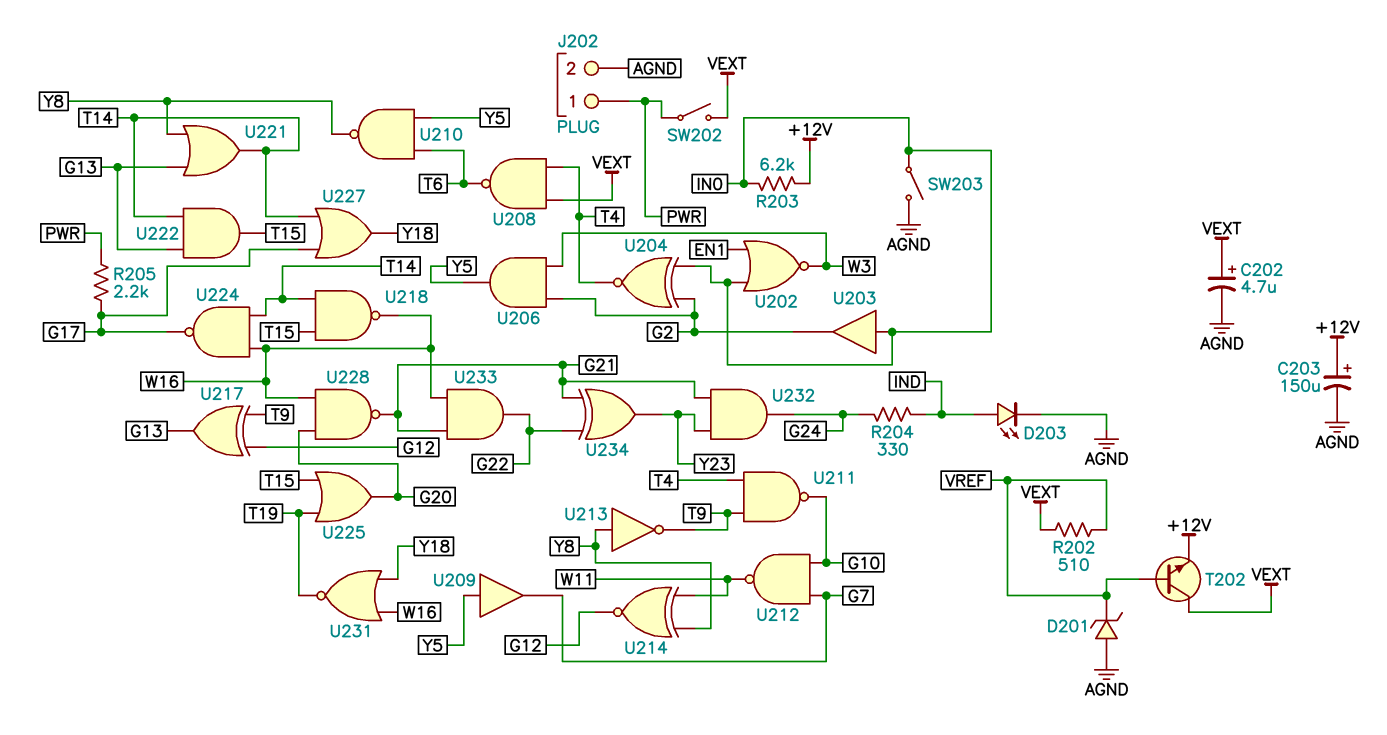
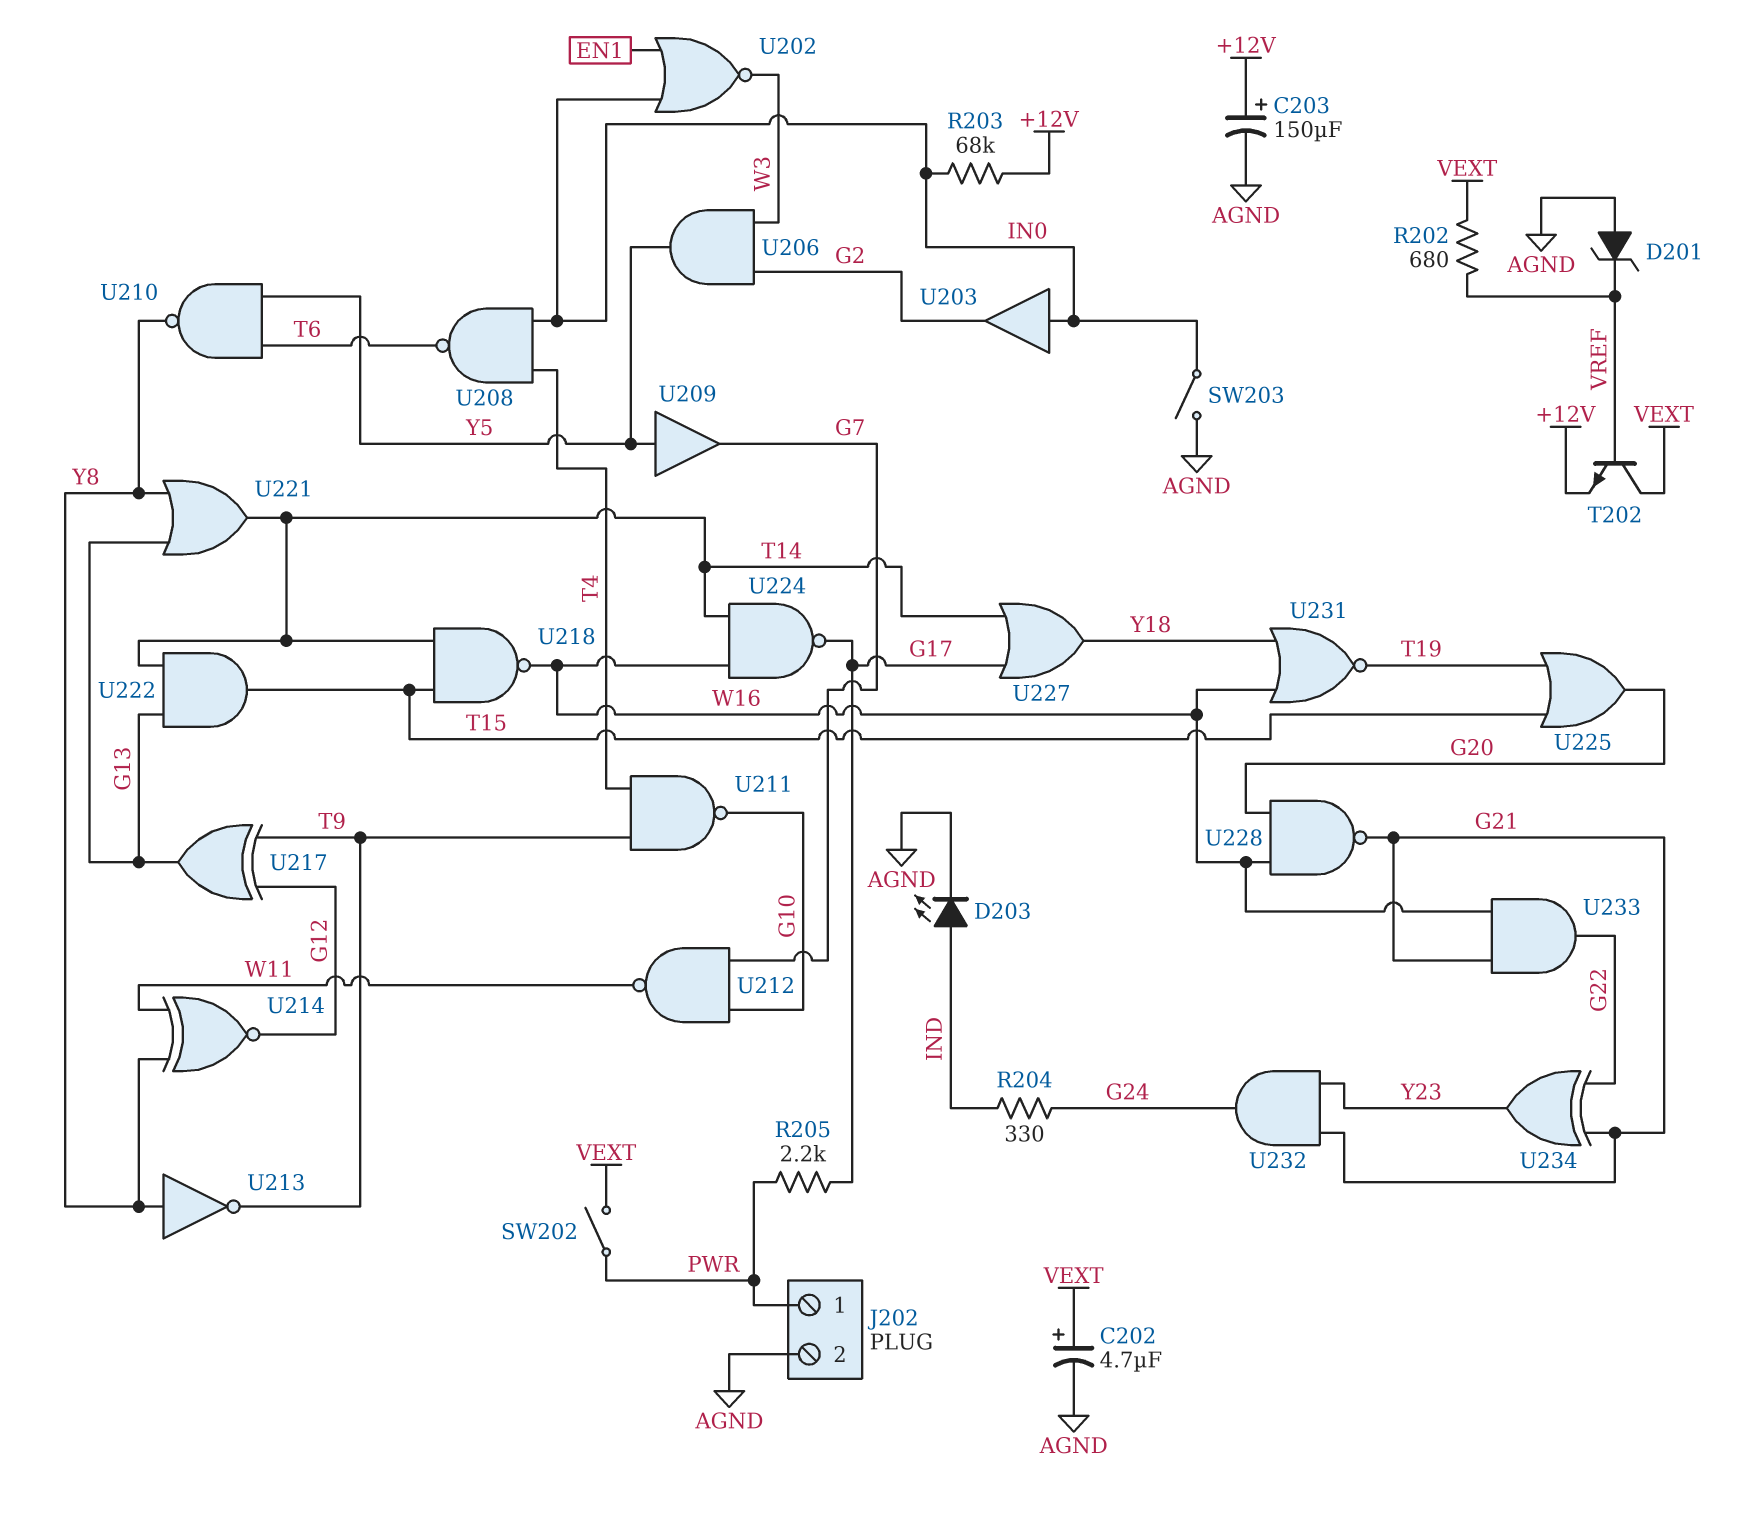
R202: 510 (VEXT, VREF) -> 680 (VEXT, VREF)
R203: 6.2k (+12V, IN0) -> 68k (+12V, IN0)
U204: XNOR (in G2, in IN0, out T4) -> none
U208: NAND (in T4, in VEXT, out T6) -> NAND (in IN0, in T4, out T6)

